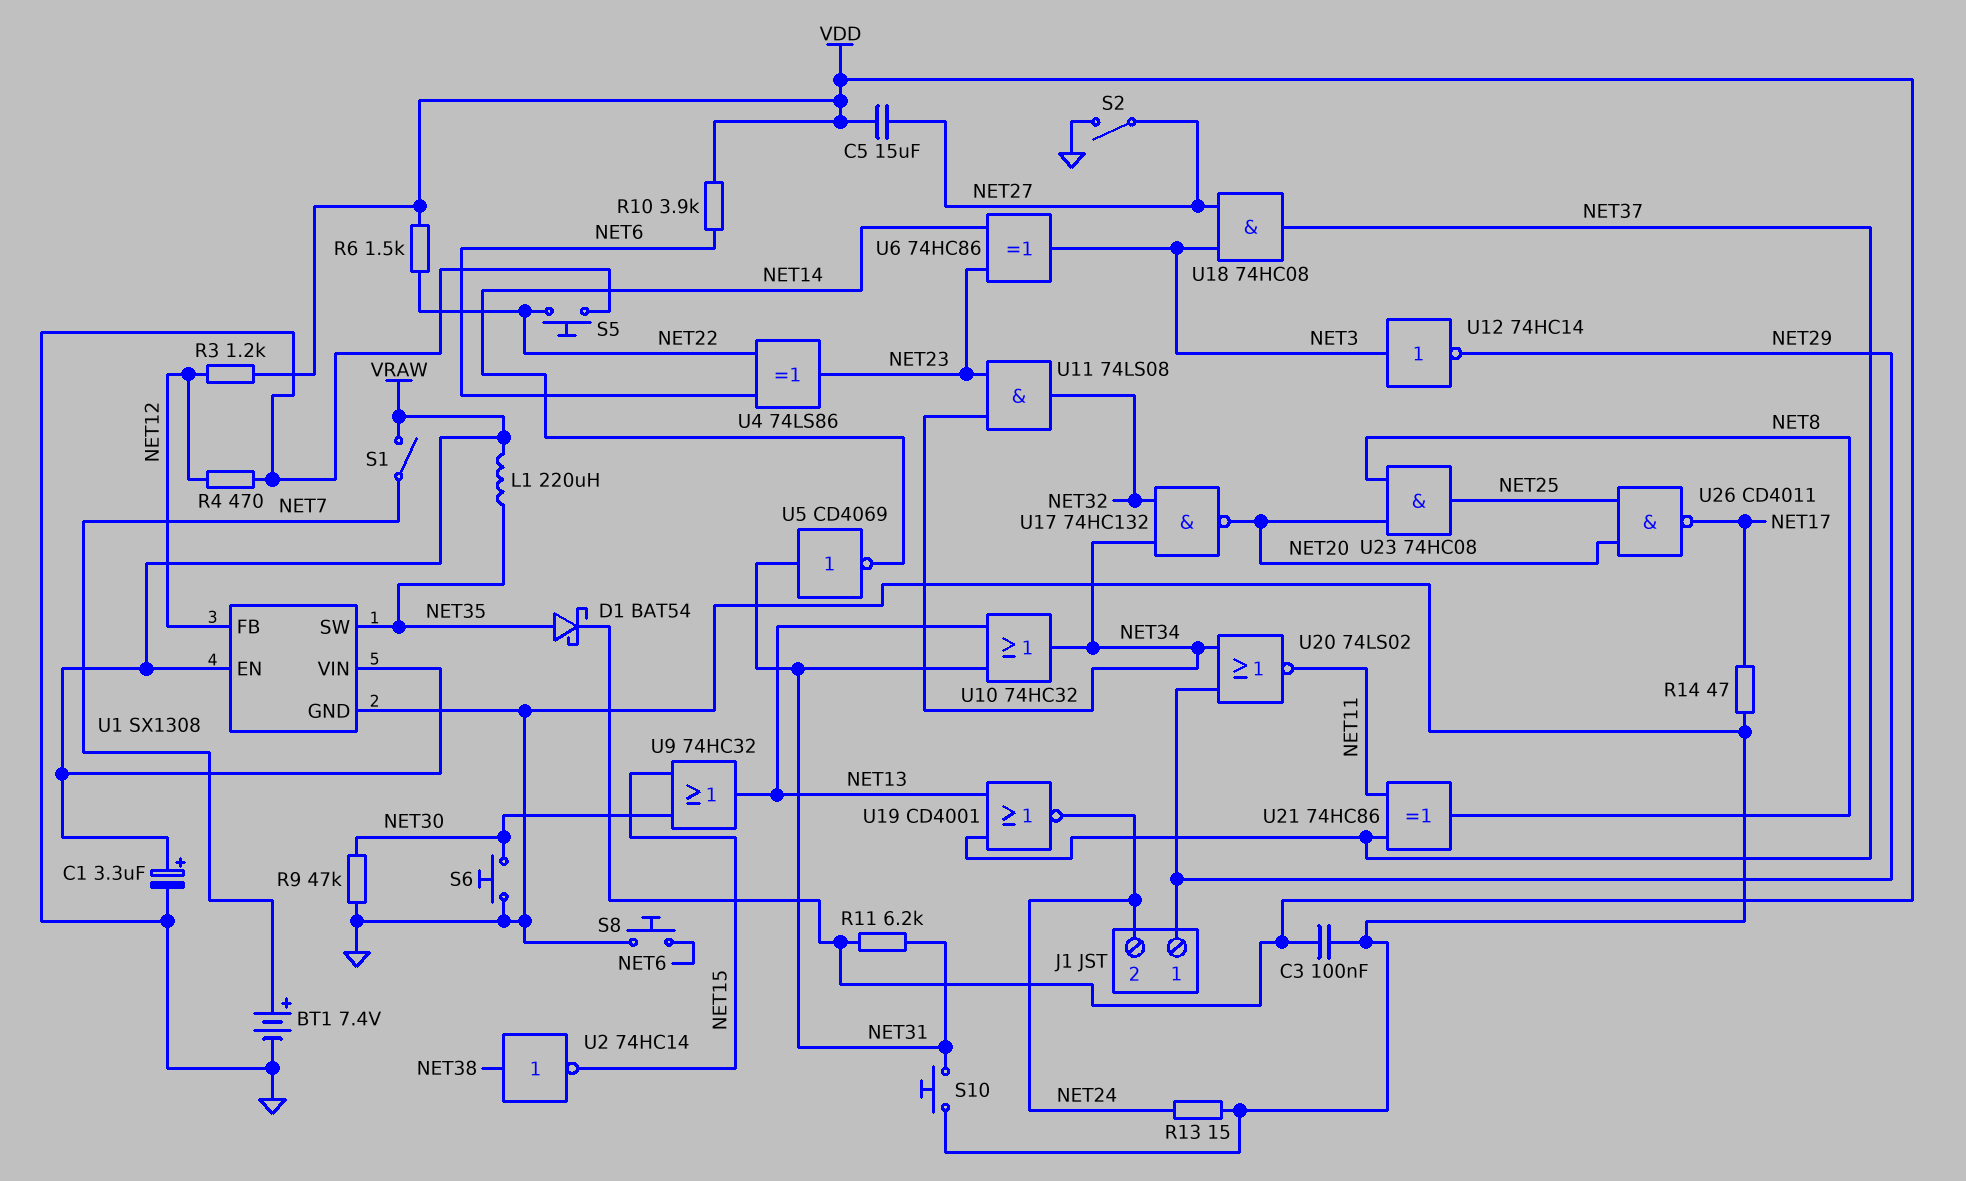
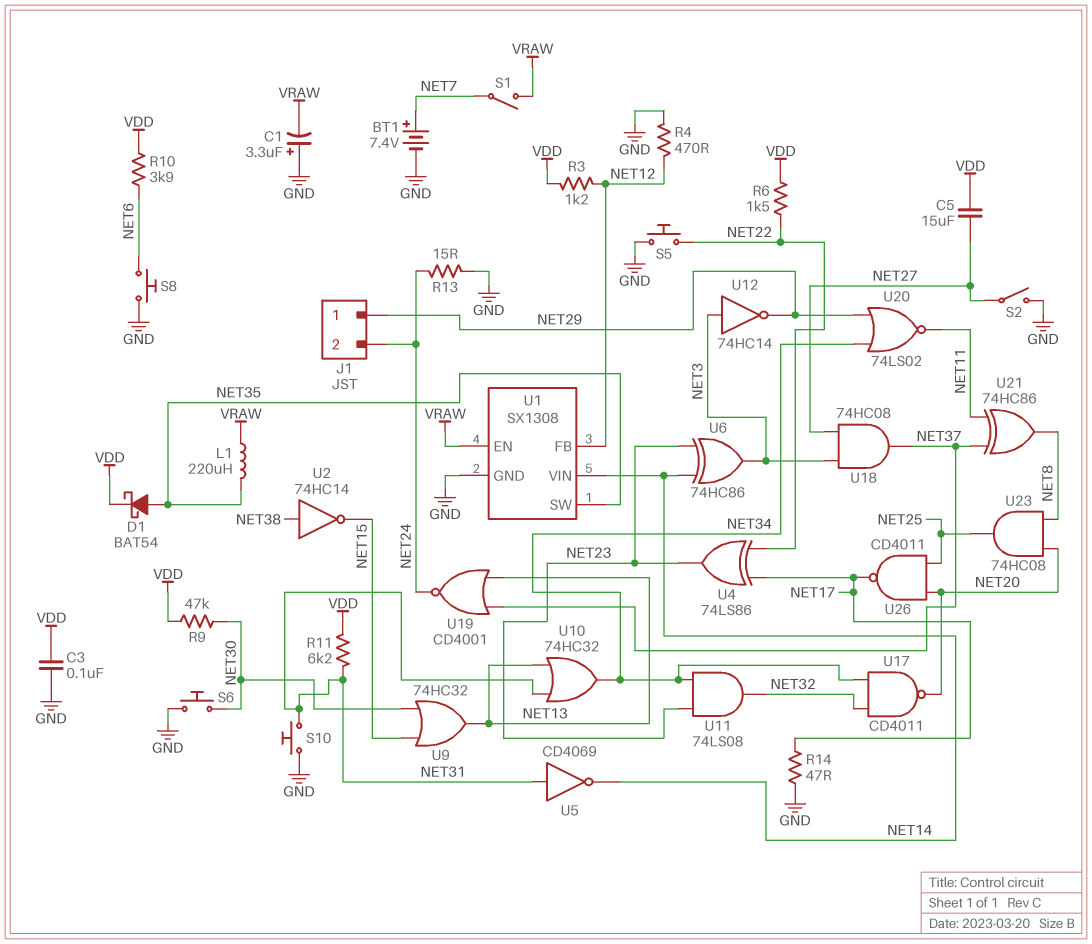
C1: 3.3uF (plus VRAW, minus GND) -> 3.3uF (plus GND, minus VRAW)
R9: 47k (GND, NET30) -> 47k (NET30, VDD)
U1 pin VIN: VRAW -> NET14
U4: XOR 74LS86 (in NET6, in NET22, out NET23) -> XOR 74LS86 (in NET17, in NET22, out NET23)
U17: NAND 74HC132 (in NET32, in NET34, out NET20) -> NAND CD4011 (in NET32, in NET34, out NET20)

